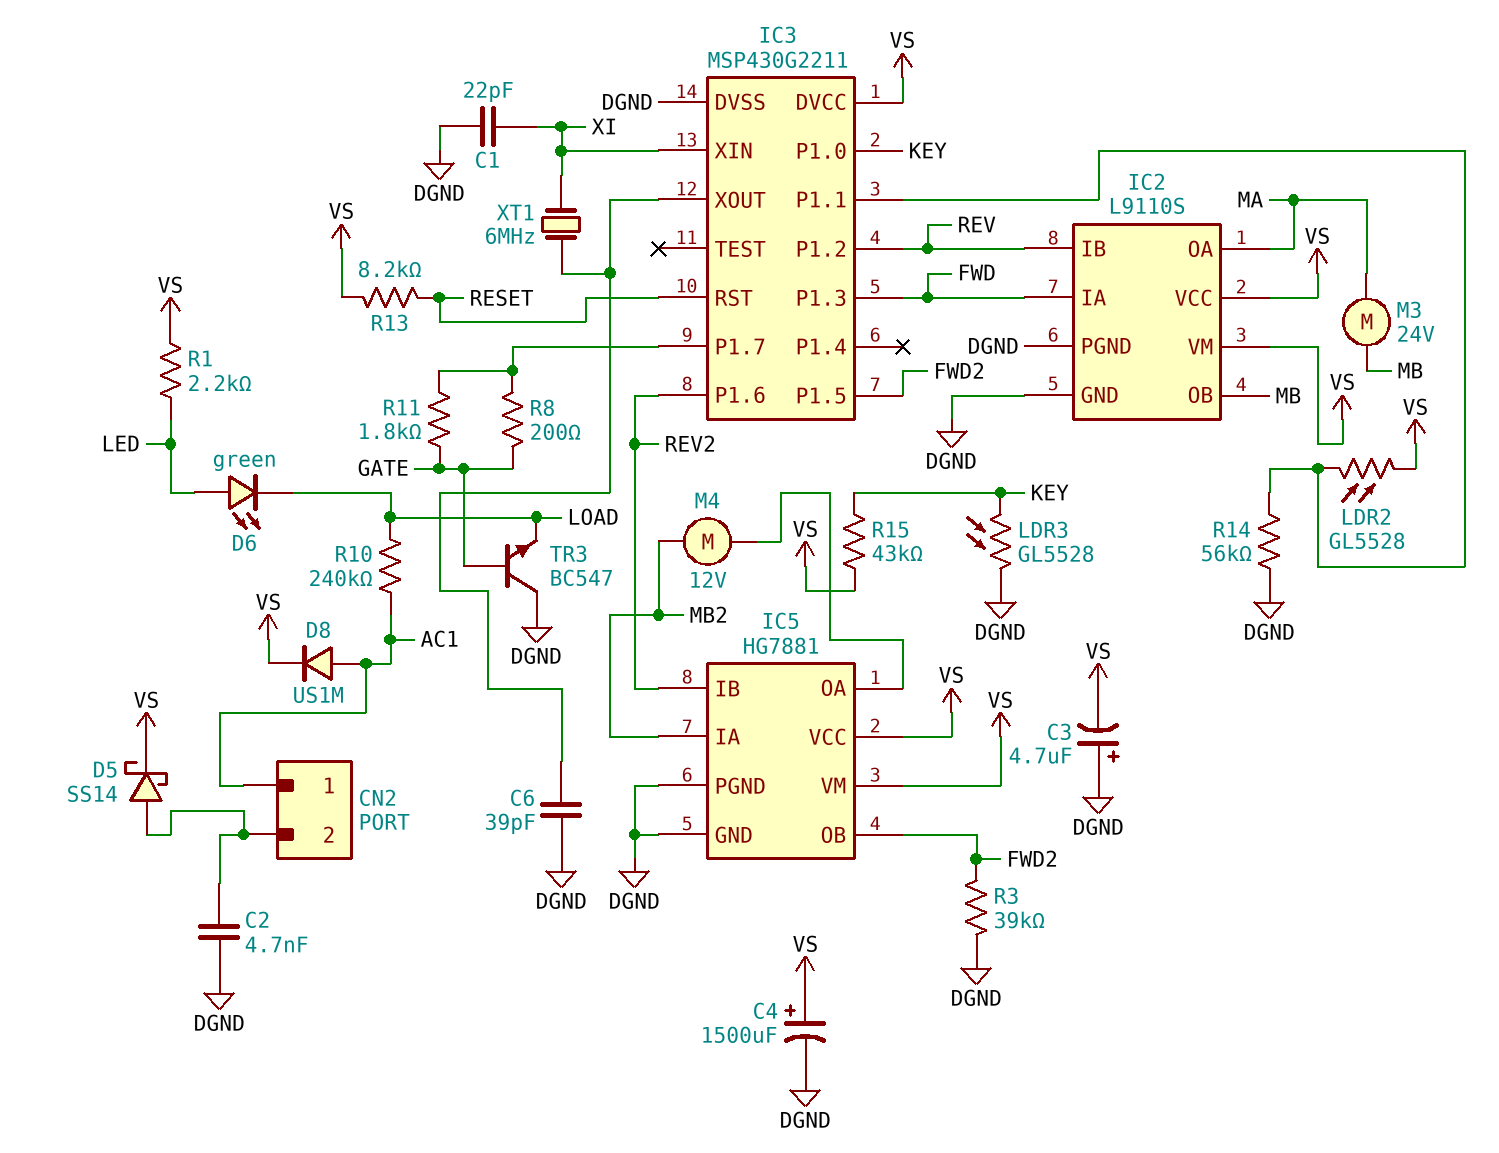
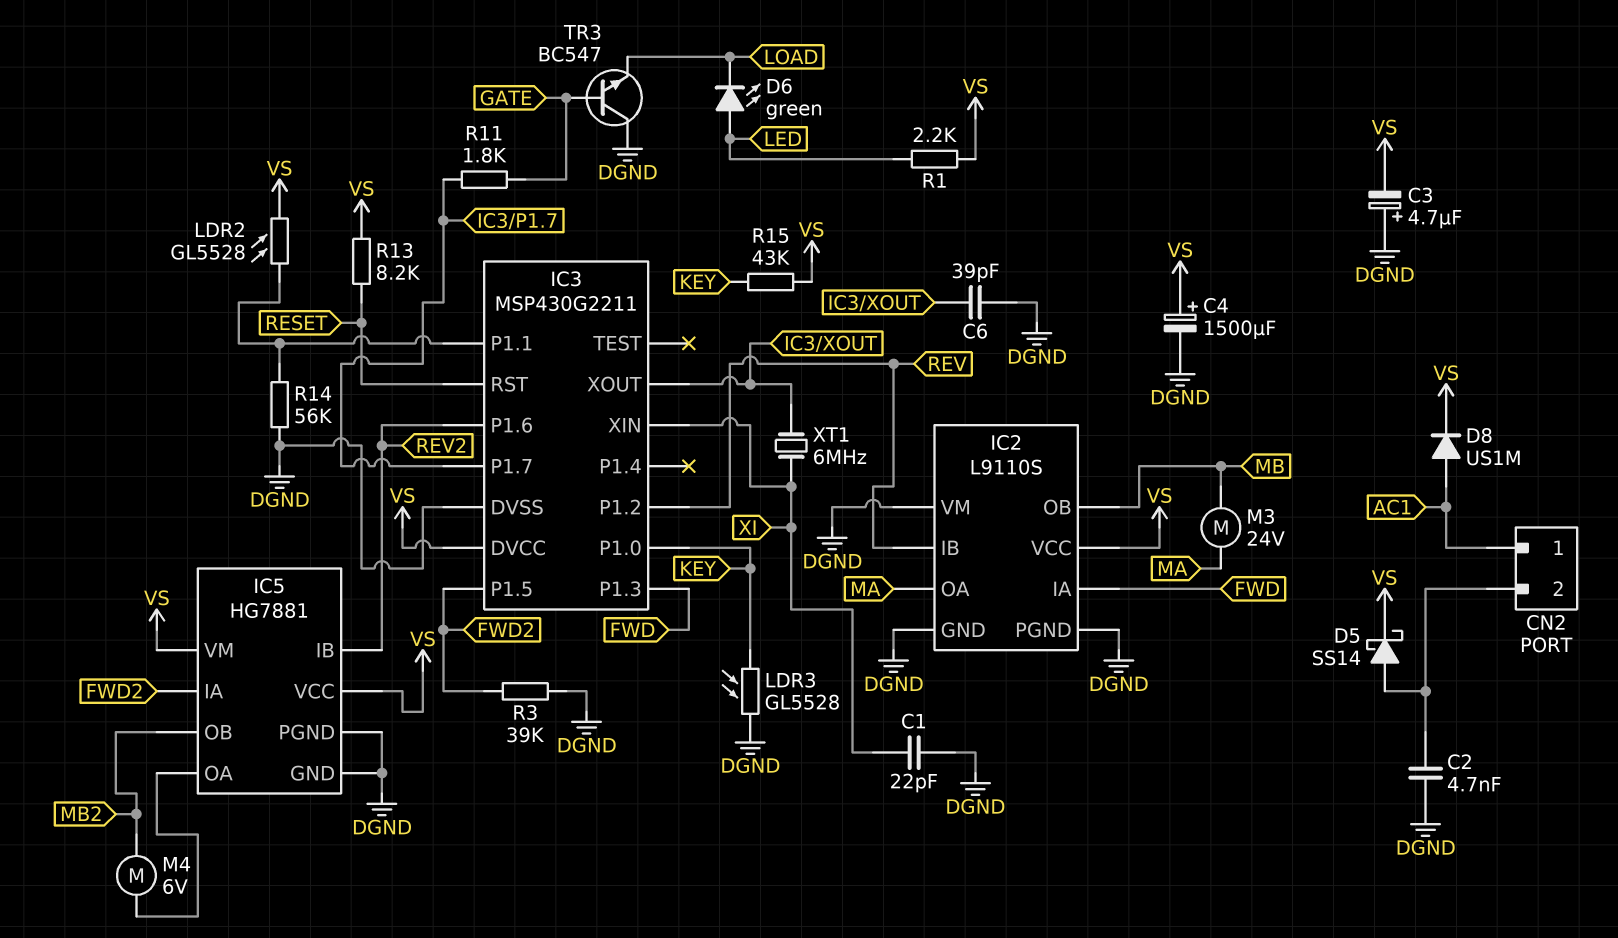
IC2 pin VM: VS -> DGND
IC5 pin IA: MB2 -> FWD2
IC5 pin OB: FWD2 -> MB2
M4: motor 12V (IC5/OA, MB2) -> motor 6V (IC5/OA, MB2)
R8: 200 (GATE, IC3/P1.7) -> none
R10: 240k (AC1, LOAD) -> none

